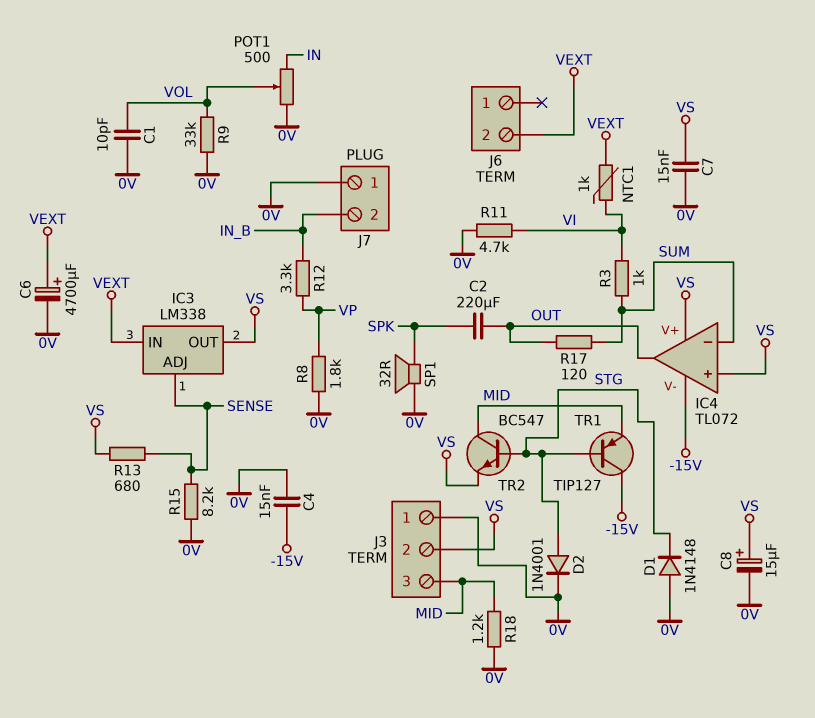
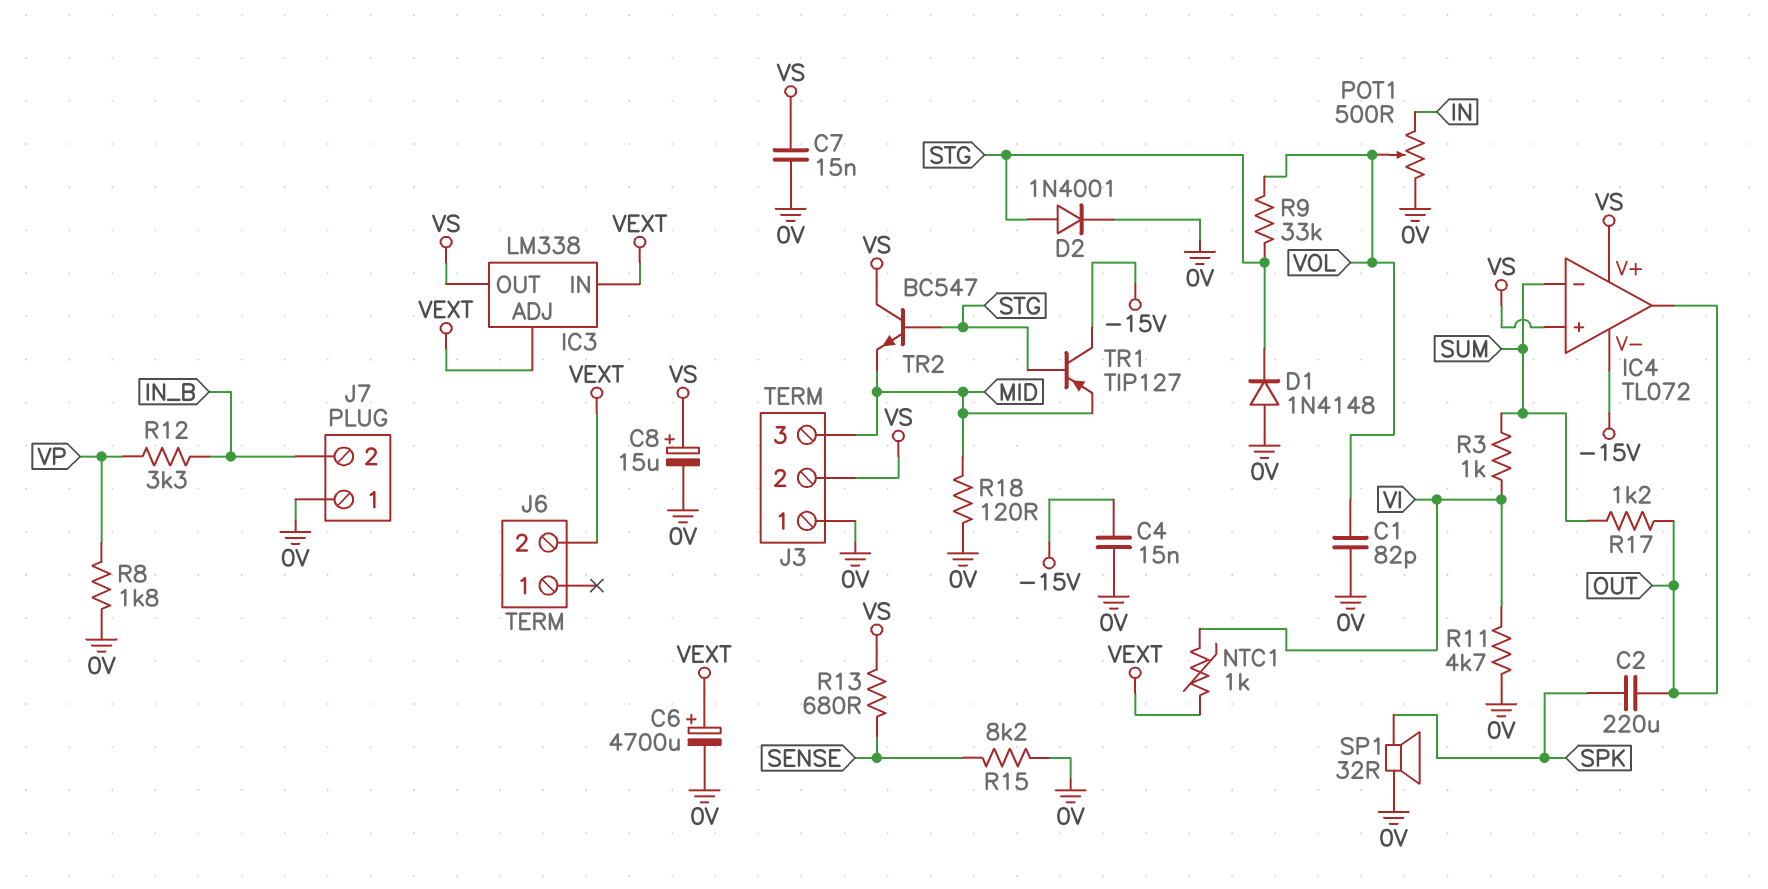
C1: 10pF (0V, VOL) -> 82pF (0V, VOL)
IC3 pin ADJ: SENSE -> VEXT
R9: 33k (0V, VOL) -> 33k (STG, VOL)
R17: 120 (OUT, SUM) -> 1.2k (OUT, SUM)
R18: 1.2k (0V, MID) -> 120 (0V, MID)
TR2: NPN BC547 (B STG, C MID, E VS) -> NPN BC547 (B STG, C VS, E MID)

